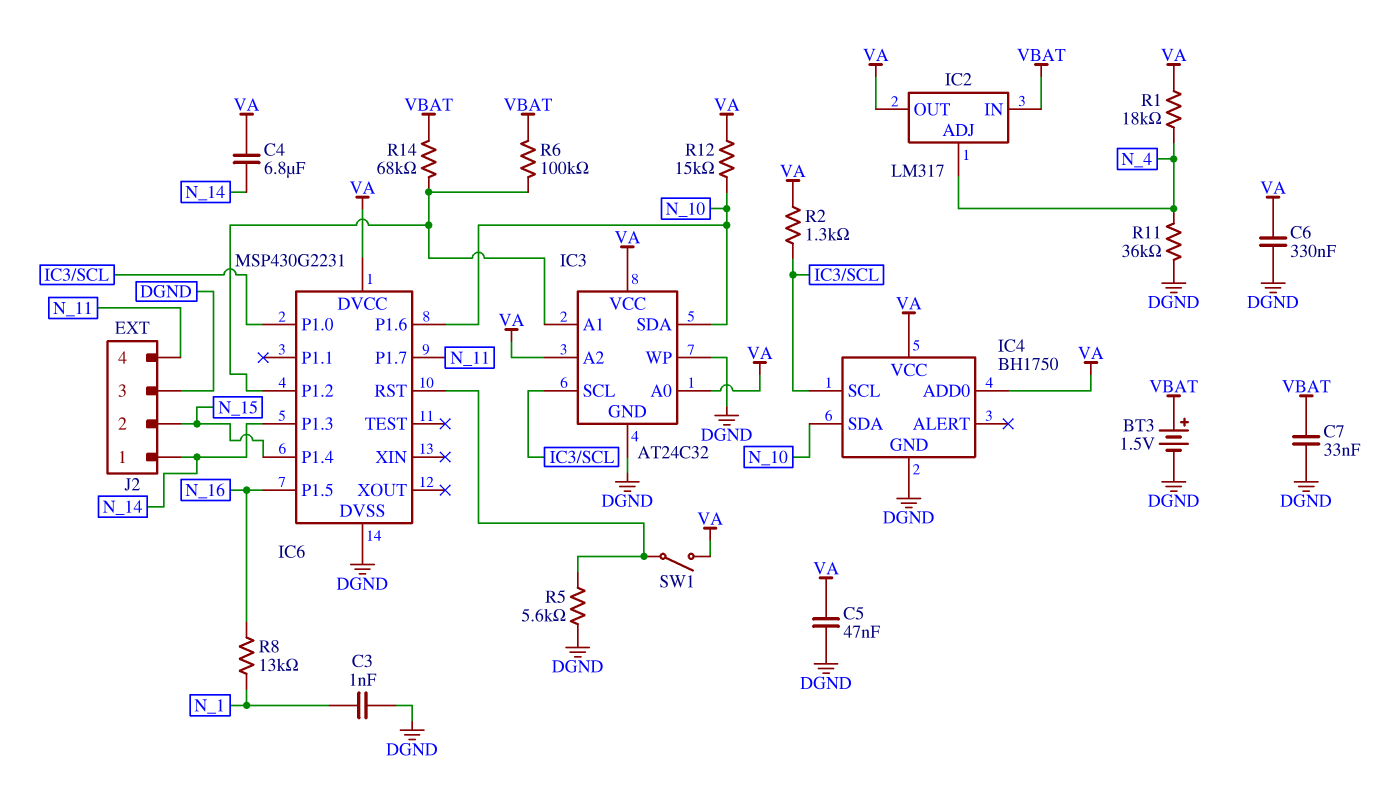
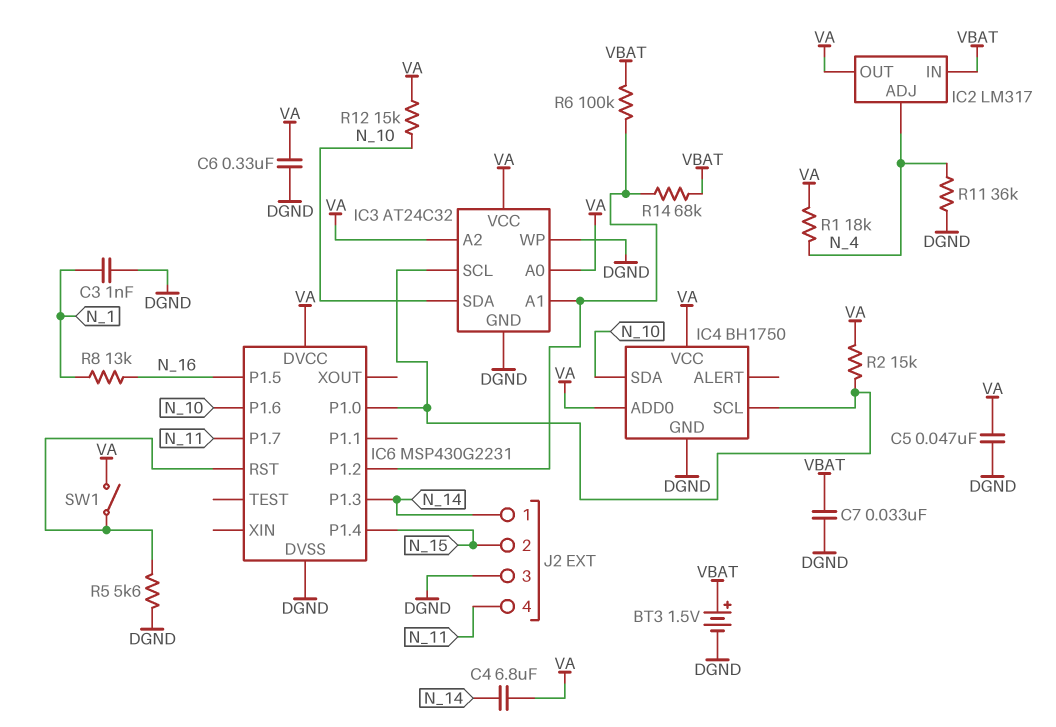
R2: 1.3k (IC3/SCL, VA) -> 15k (IC3/SCL, VA)

